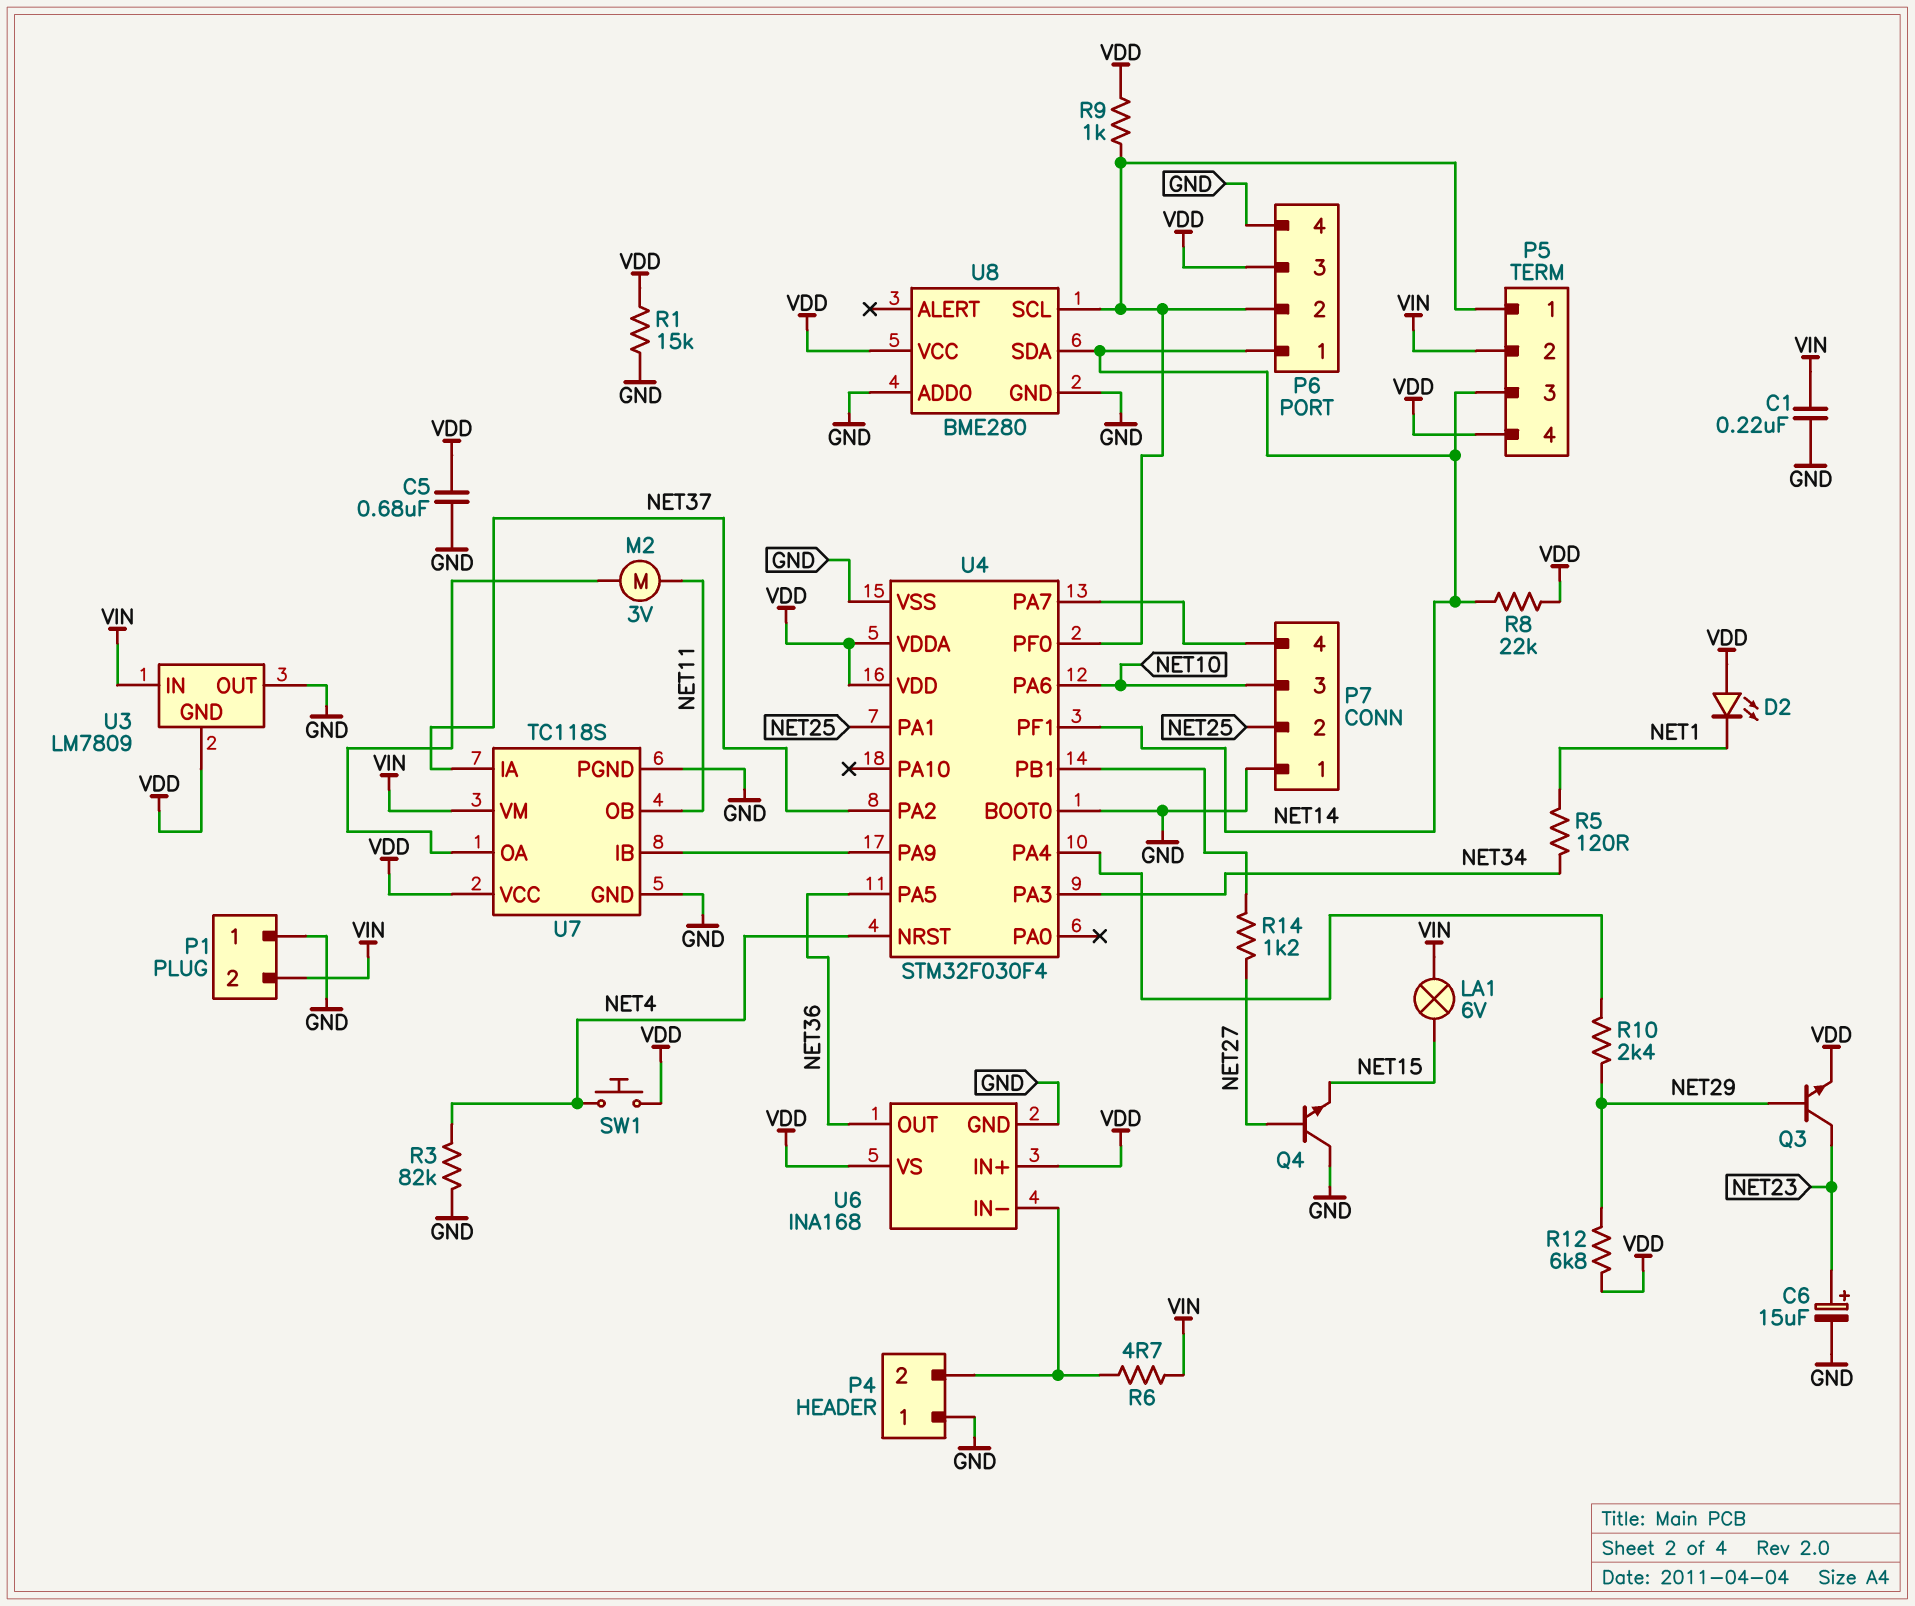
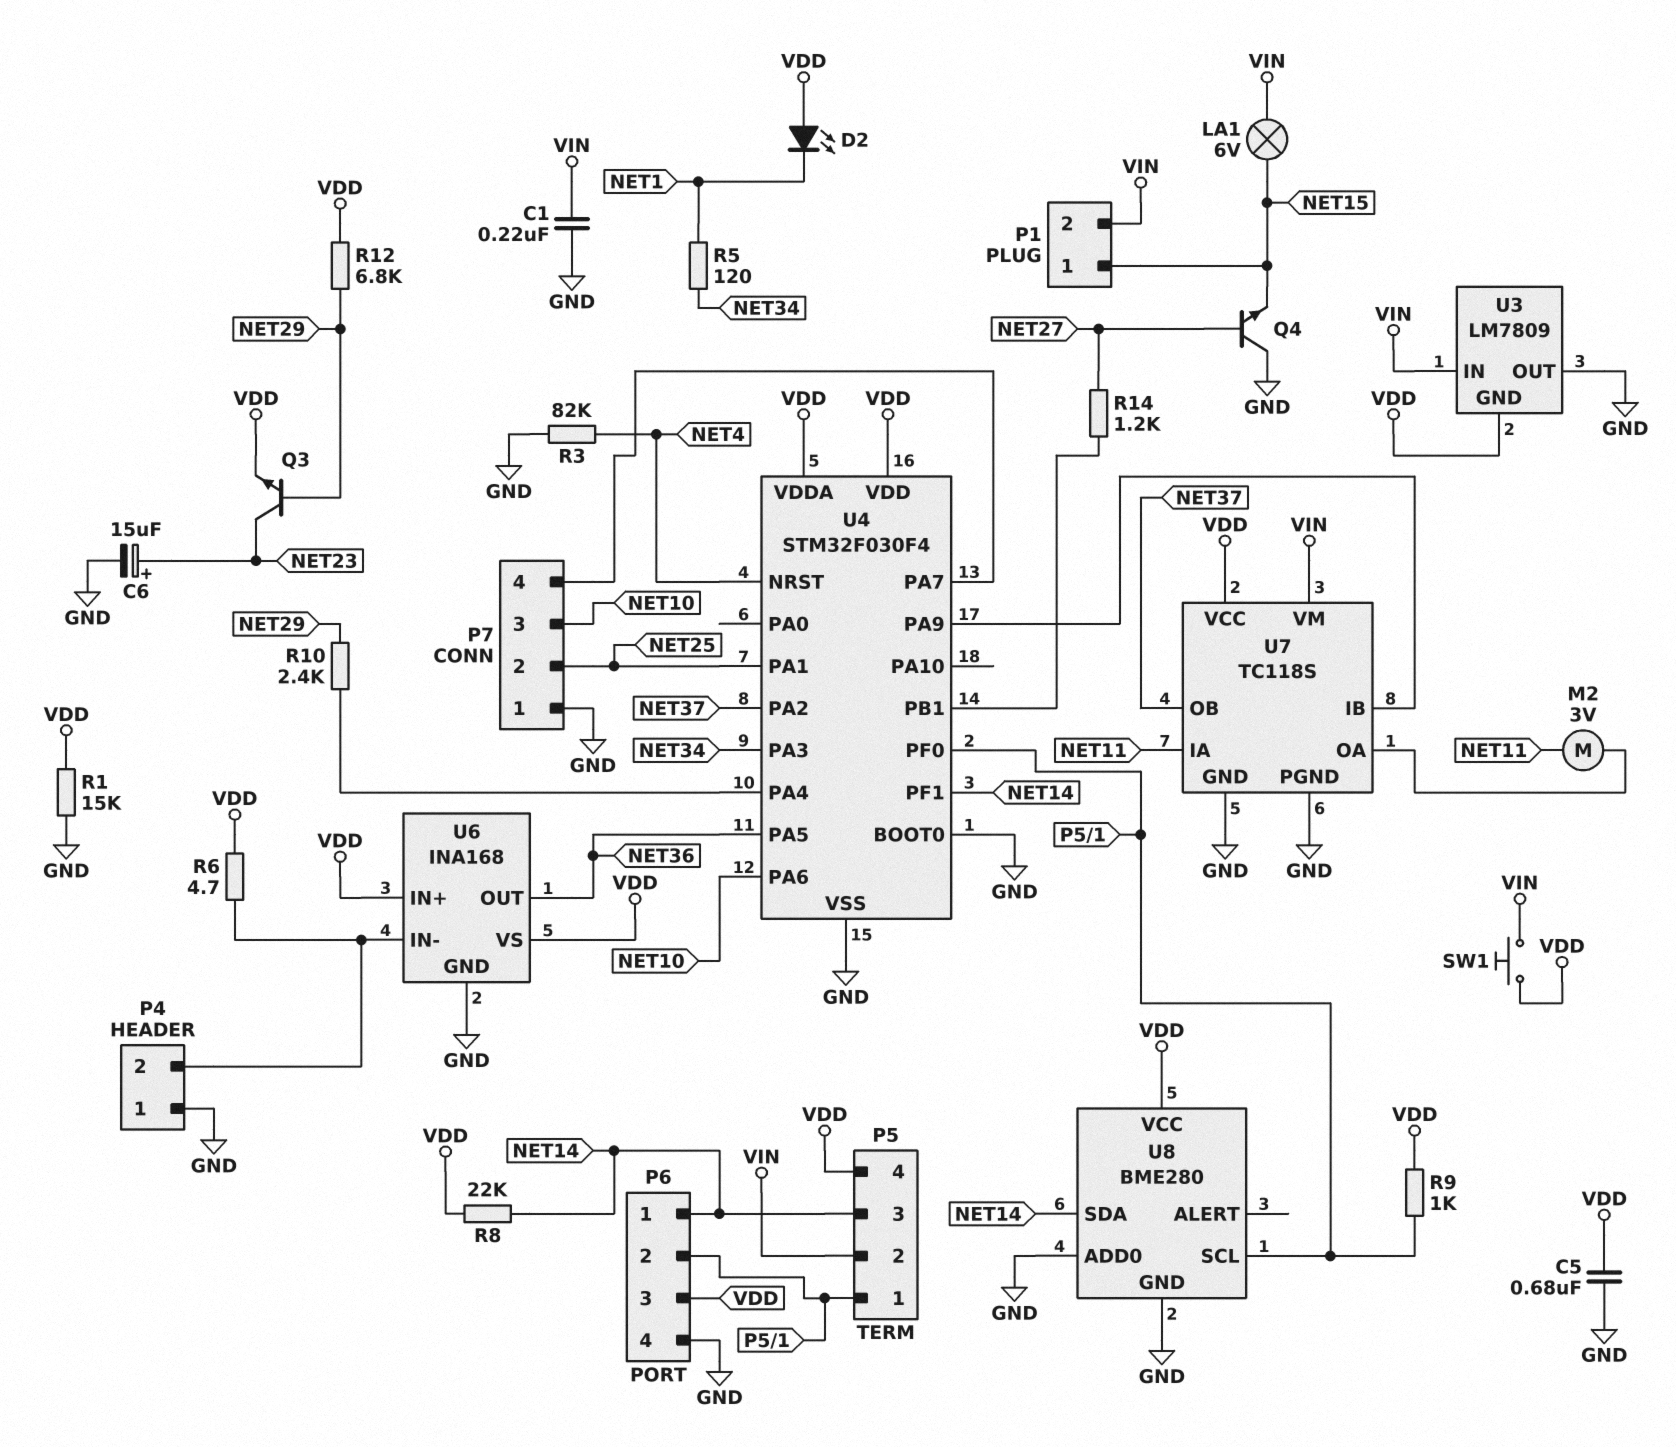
P1 pin 1: GND -> NET15
R6: 4.7 (P4/2, VIN) -> 4.7 (P4/2, VDD)
SW1: button (NET4, VDD) -> button (VDD, VIN)
U7 pin IA: NET37 -> NET11
U7 pin OB: NET11 -> NET37

